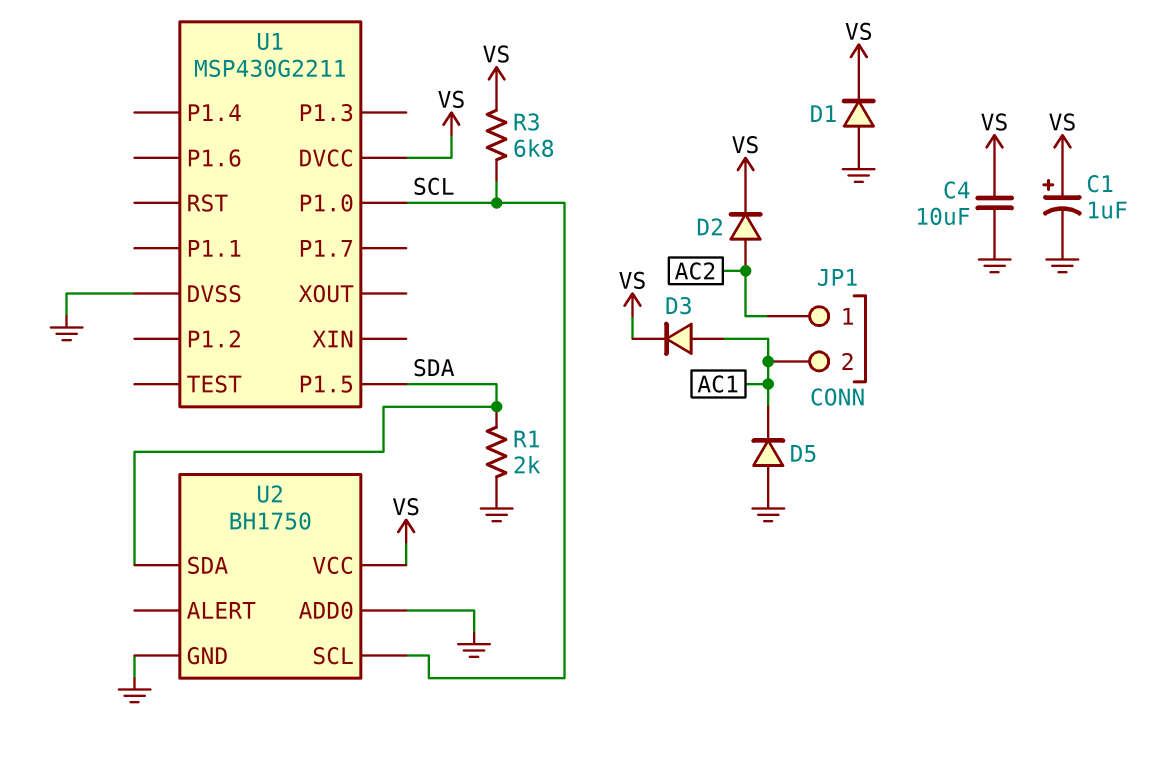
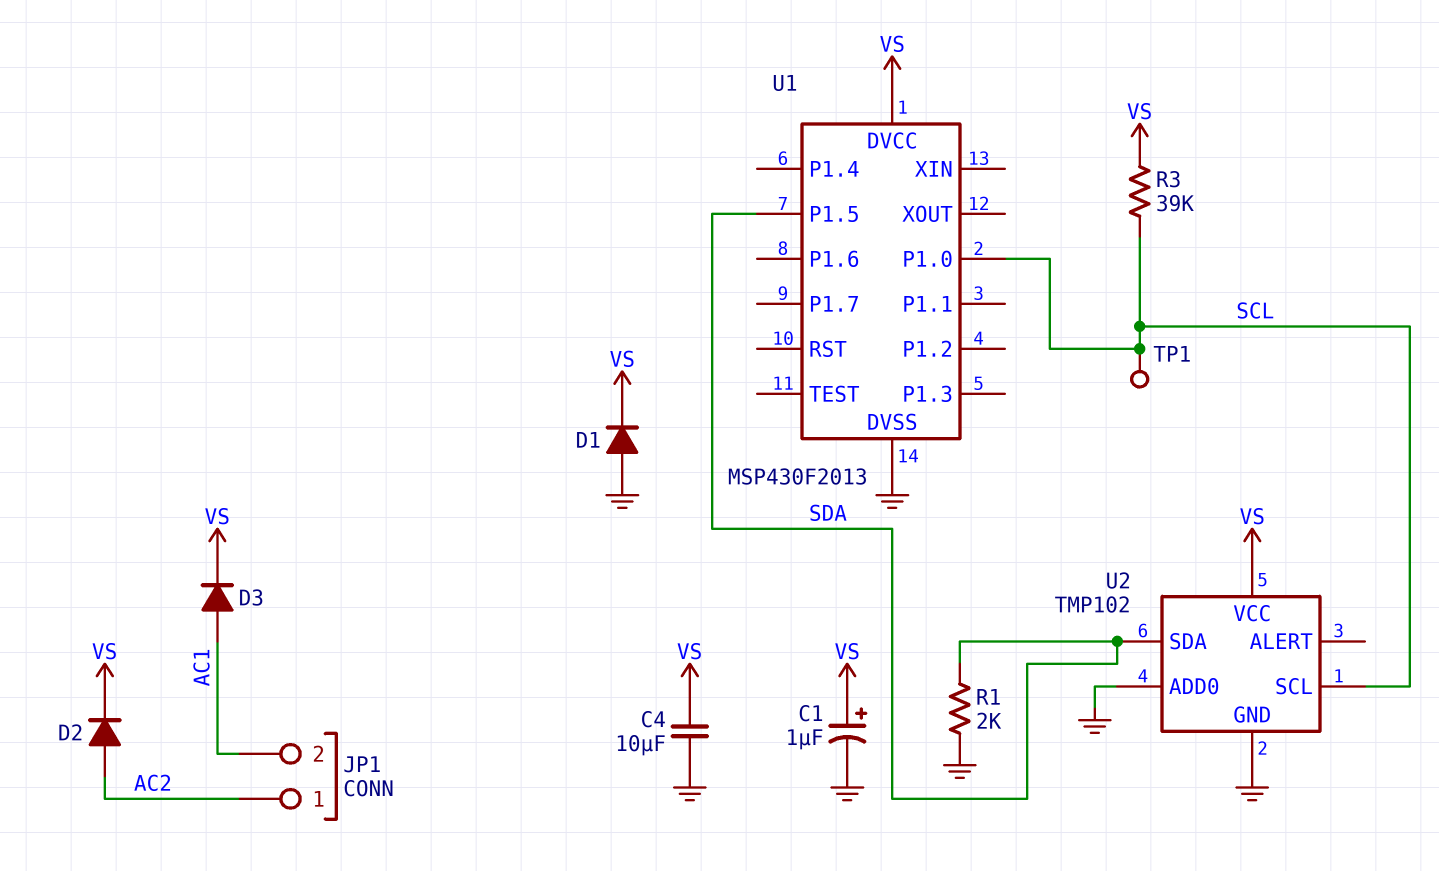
D5: diode (A GND, K AC1) -> none
R3: 6.8k (SCL, VS) -> 39k (SCL, VS)
TP1: none -> test point (SCL)
U1: MSP430G2211 -> MSP430F2013
U2: BH1750 -> TMP102

